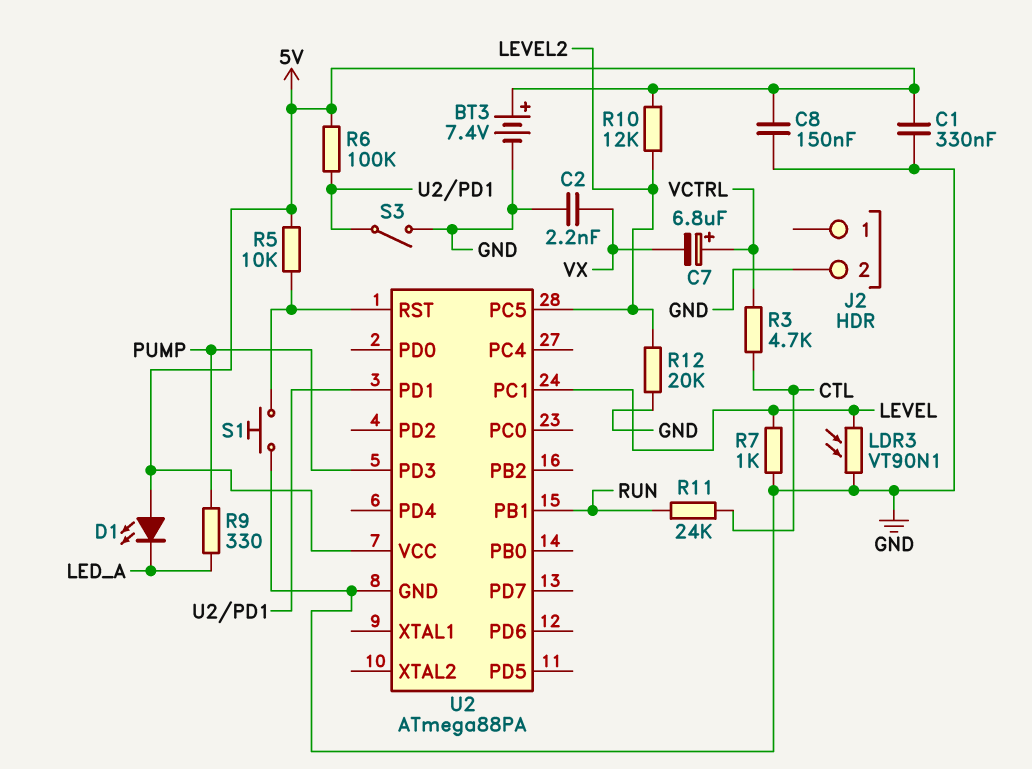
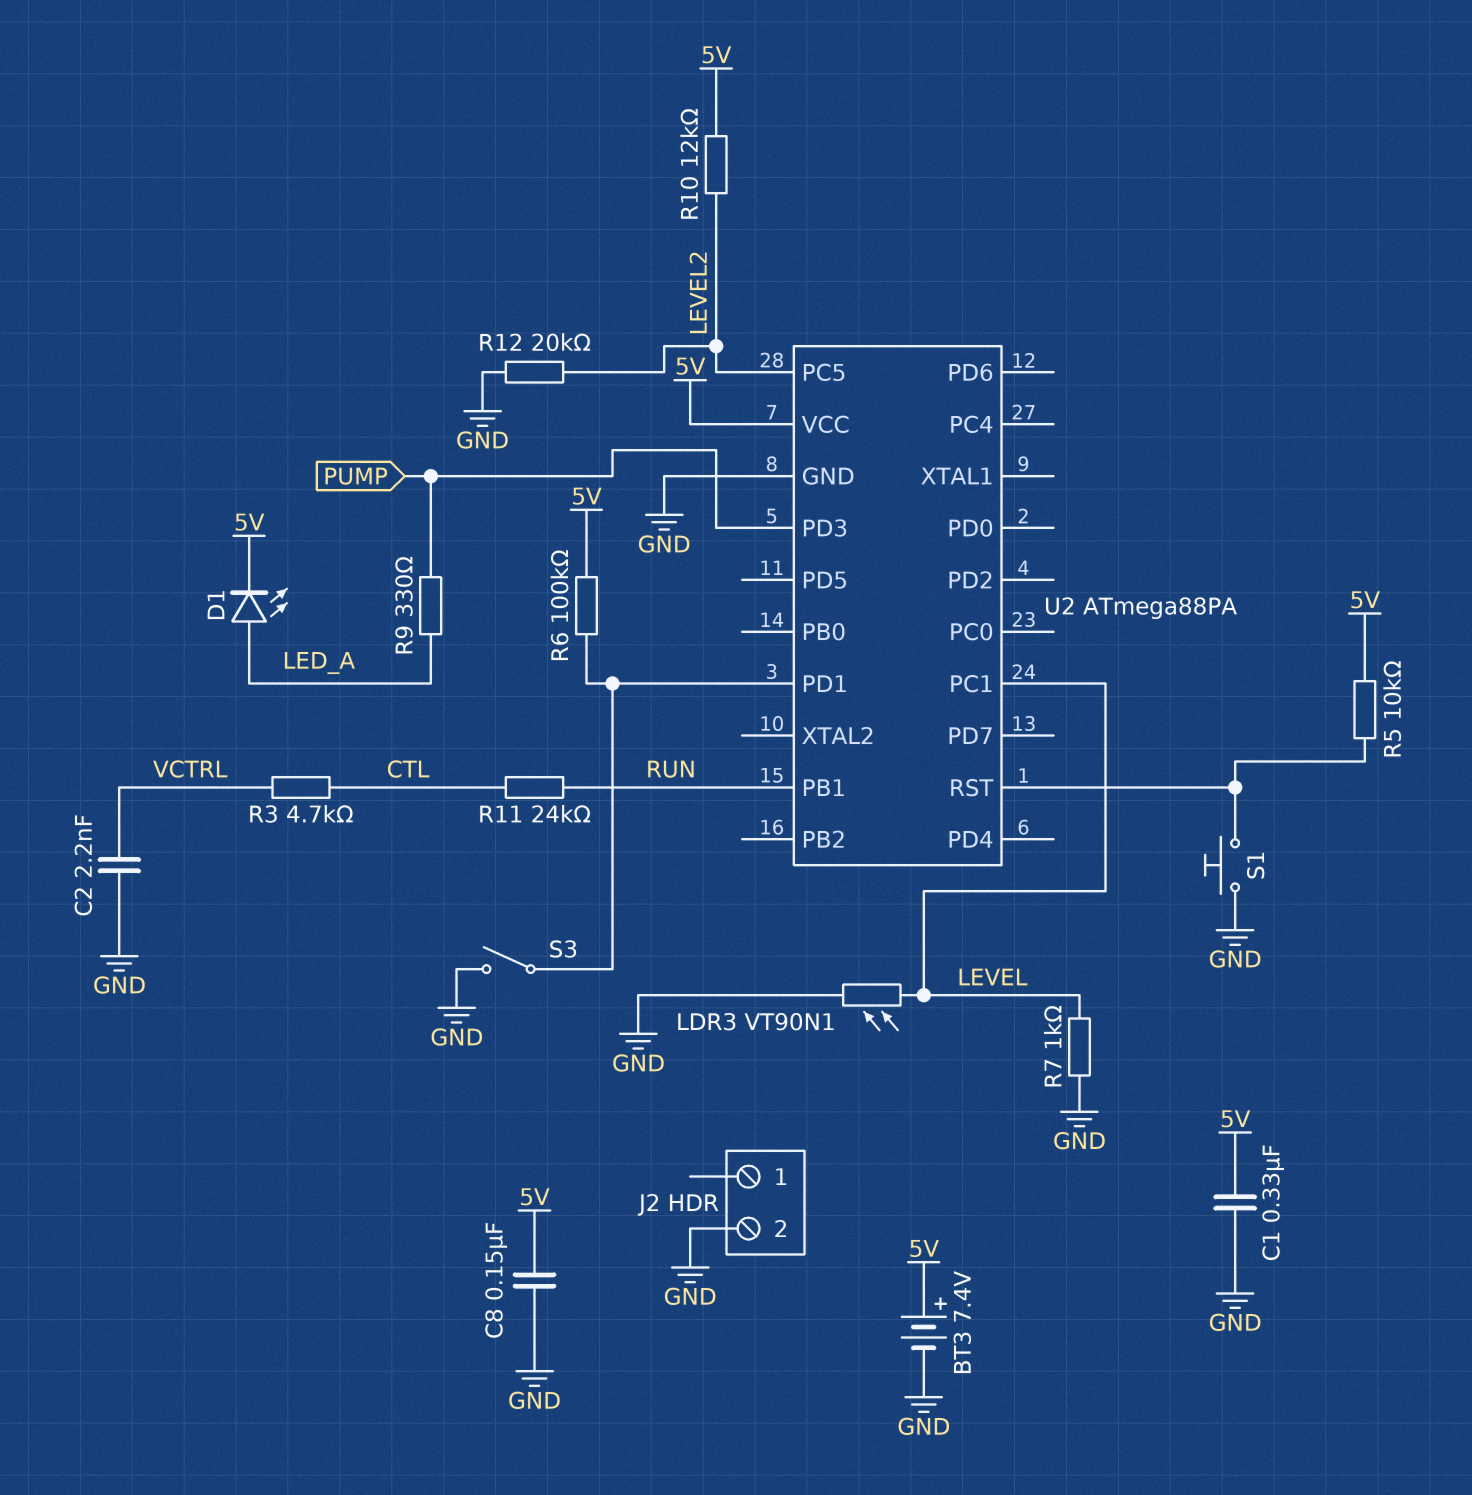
C2: 2.2nF (GND, VX) -> 2.2nF (GND, VCTRL)
C7: 6.8uF (plus VCTRL, minus VX) -> none
D1: LED (A 5V, K LED_A) -> LED (A LED_A, K 5V)

